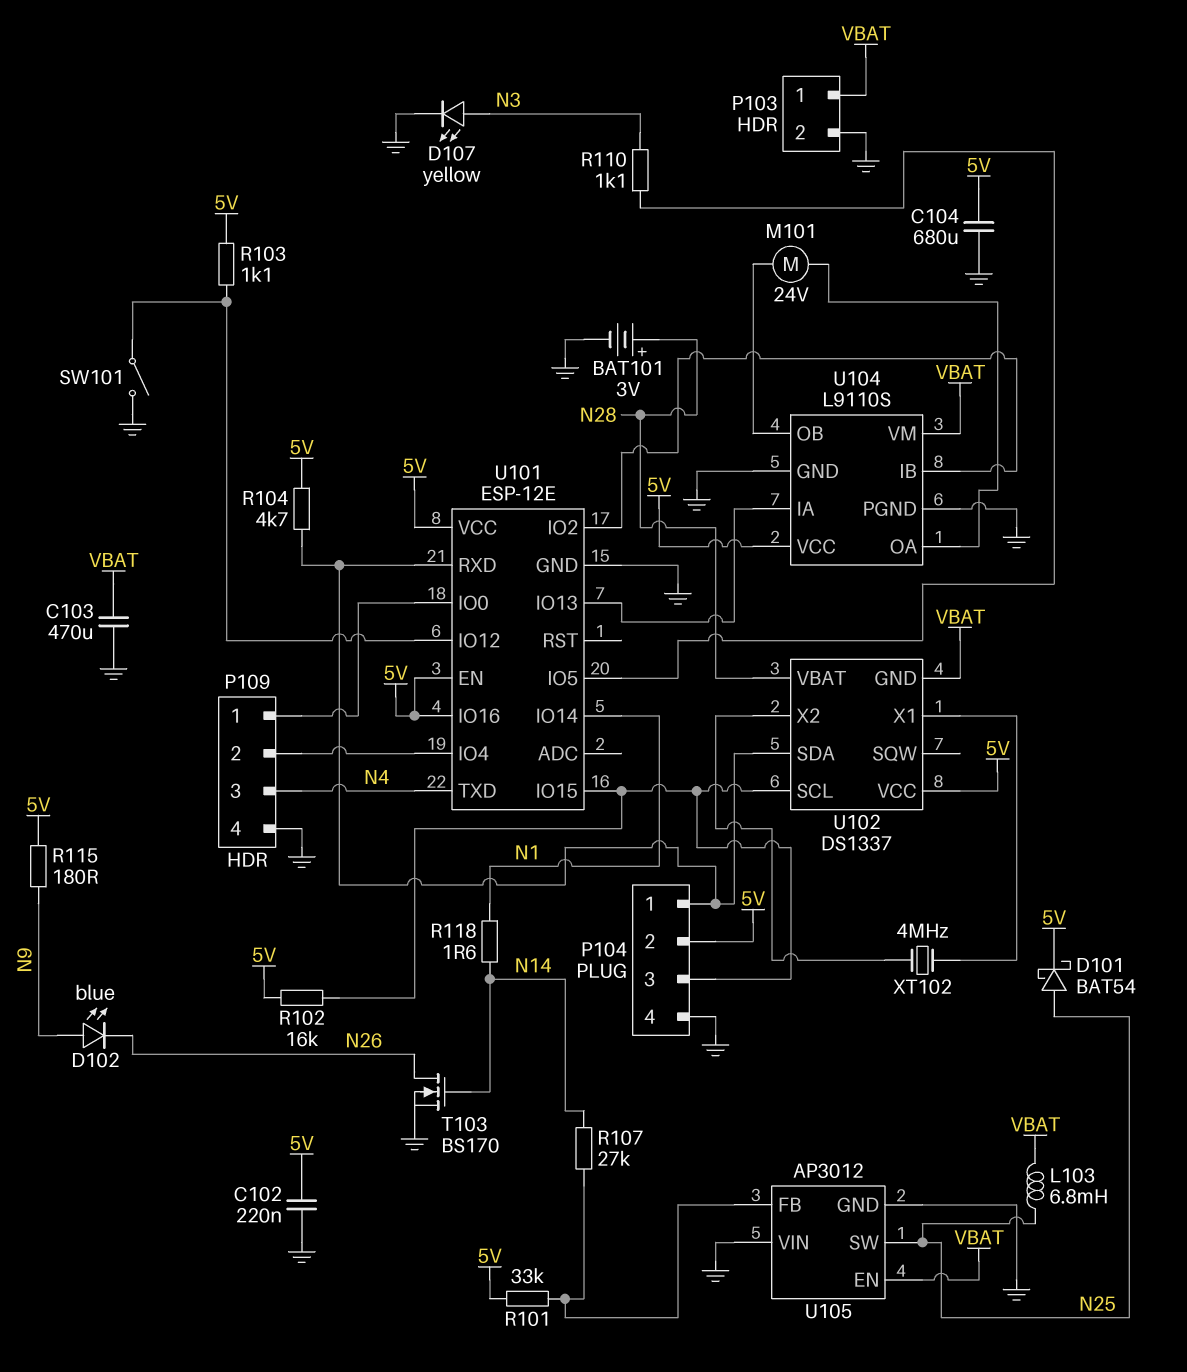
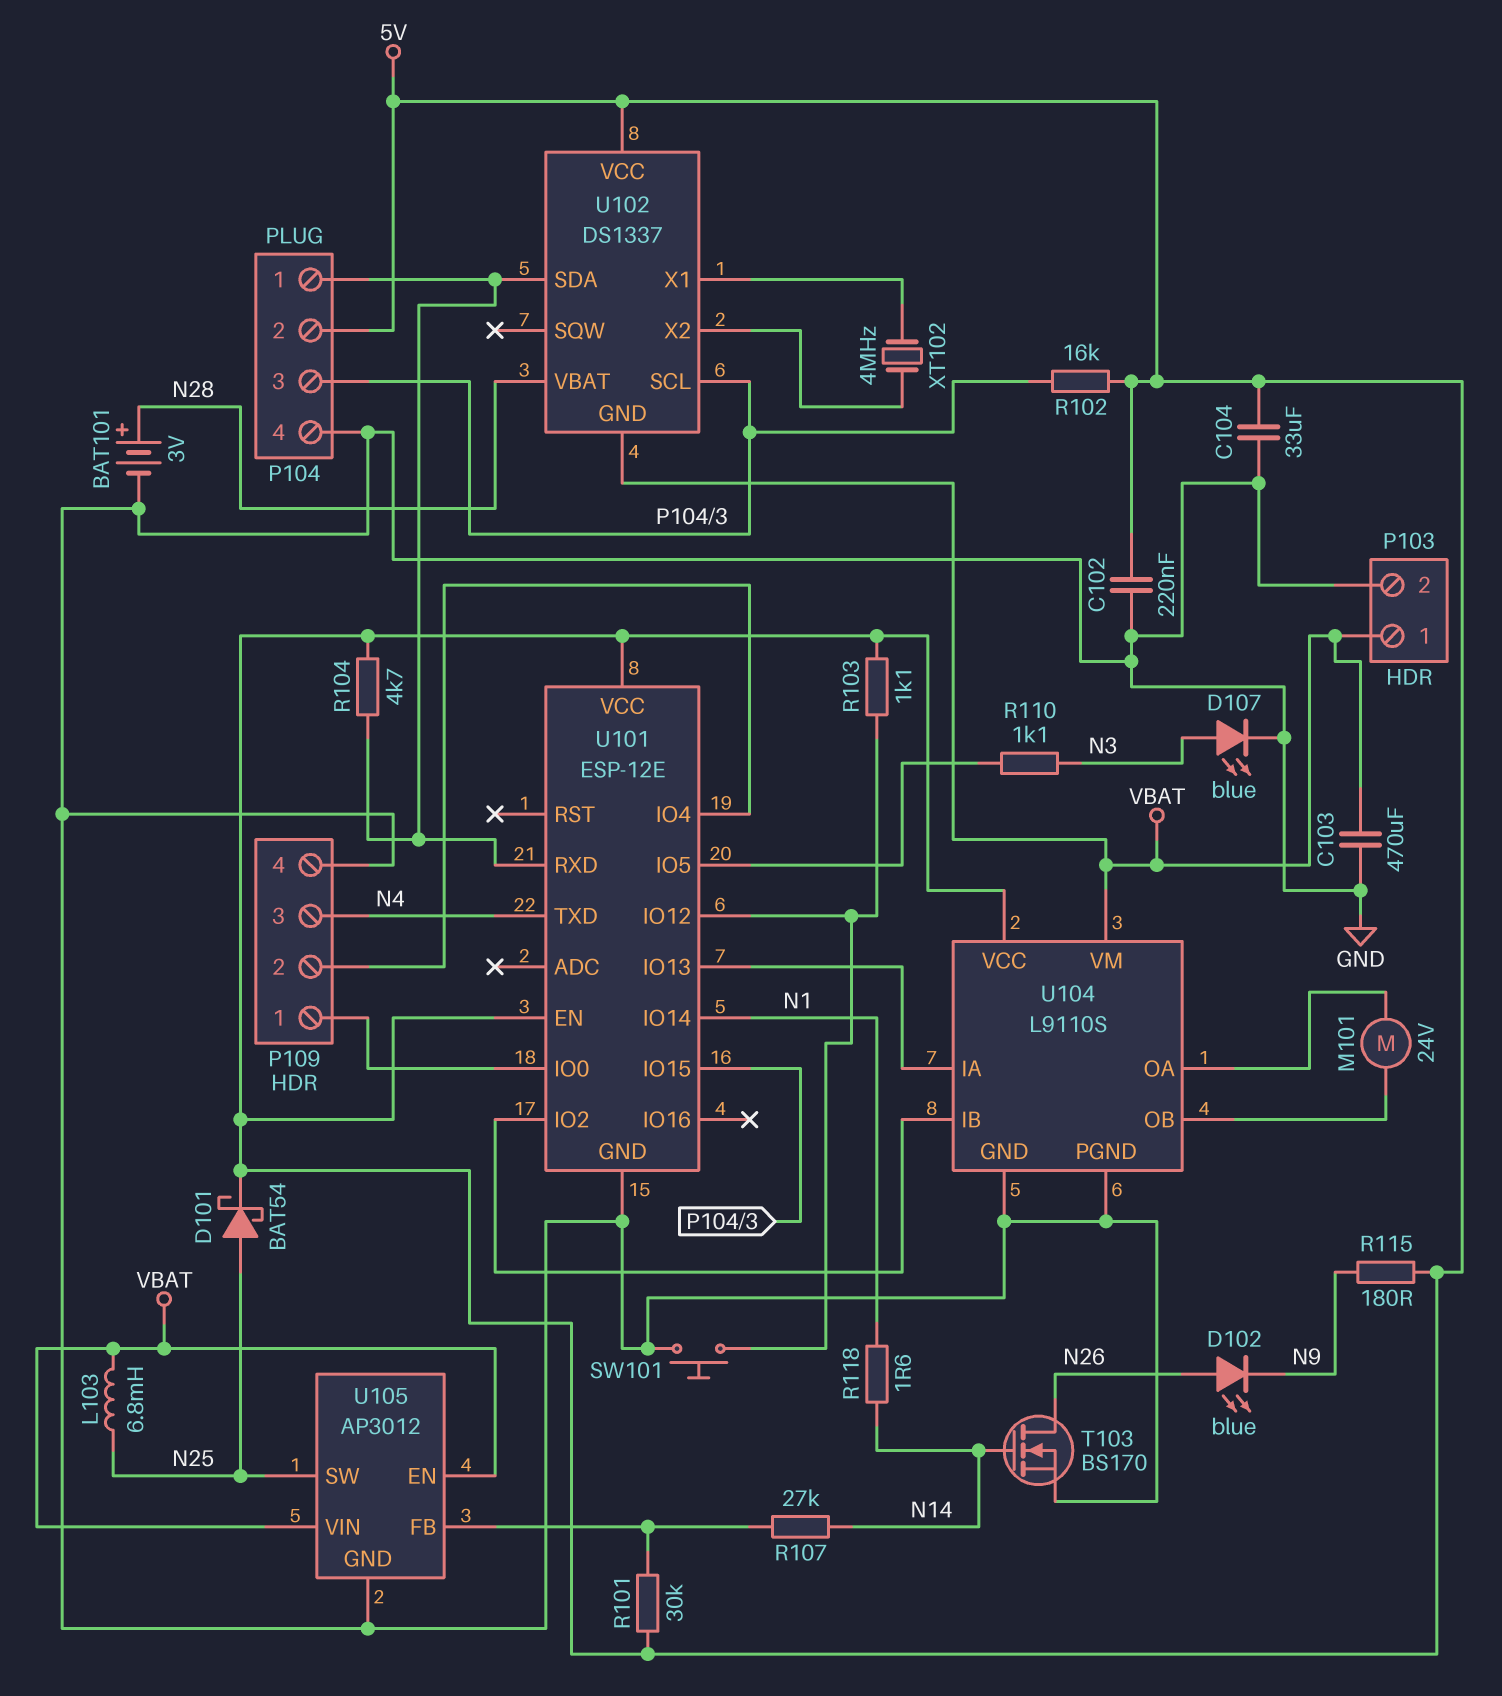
C104: 680uF (5V, GND) -> 33uF (5V, GND)
D102: LED blue (A N9, K N26) -> LED blue (A N26, K N9)
D107: LED yellow (A N3, K GND) -> LED blue (A N3, K GND)
R101: 33k (5V, U105/FB) -> 30k (5V, U105/FB)
SW101: switch (GND, U101/IO12) -> button (GND, U101/IO12)
U101 pin IO16: 5V -> none
U105 pin VIN: GND -> VBAT

